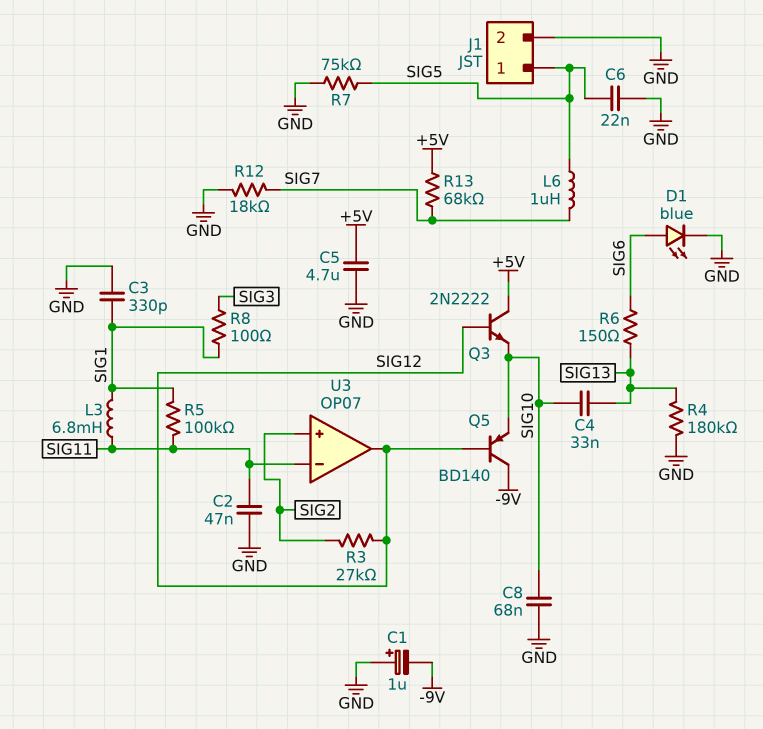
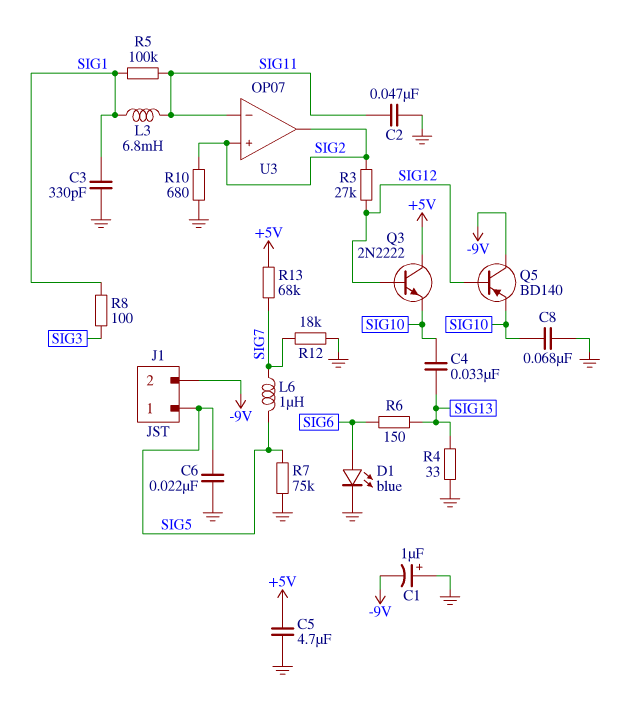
J1 pin 2: GND -> -9V
R4: 180k (GND, SIG13) -> 33 (GND, SIG13)
R10: none -> 680 (GND, SIG2)
U3 pin out: SIG12 -> SIG2

